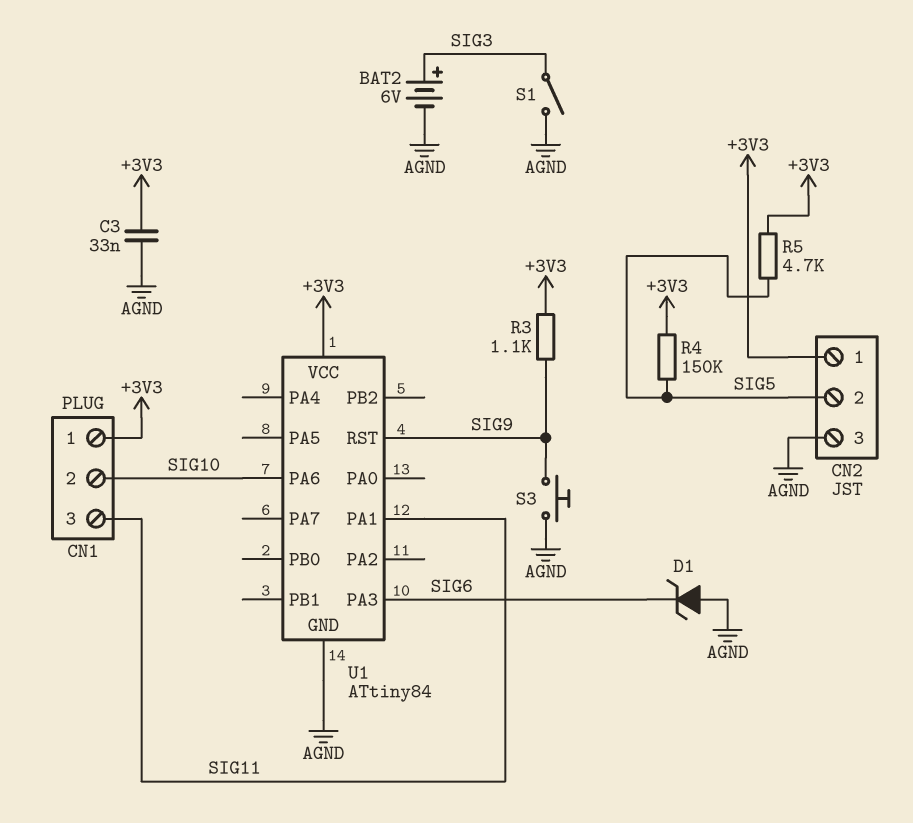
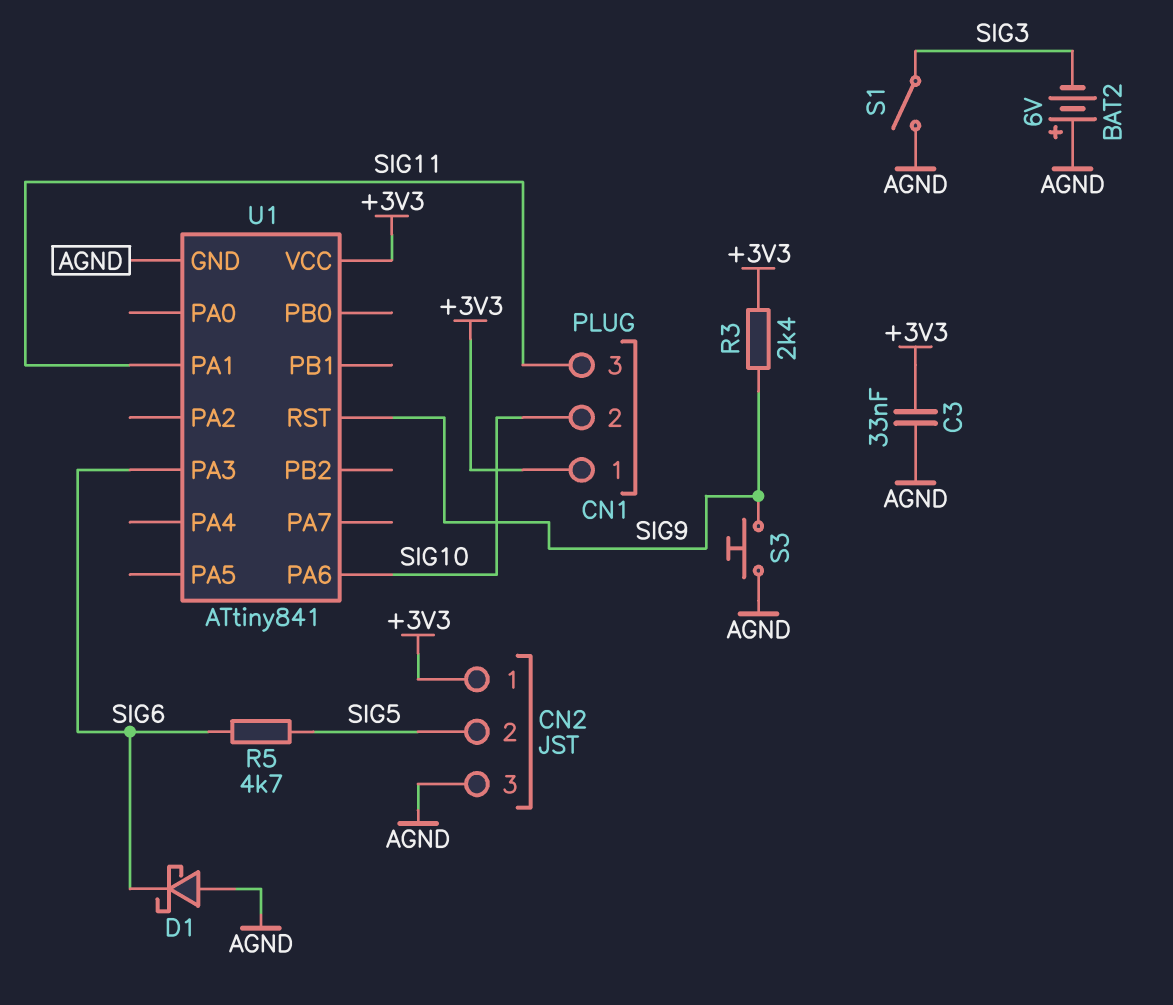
BAT2: 6V (plus SIG3, minus AGND) -> 6V (plus AGND, minus SIG3)
D1: zener (A AGND, K SIG6) -> schottky (A AGND, K SIG6)
R3: 1.1k (+3V3, SIG9) -> 2.4k (+3V3, SIG9)
R4: 150k (+3V3, SIG5) -> none
R5: 4.7k (+3V3, SIG5) -> 4.7k (SIG5, SIG6)
U1: ATtiny84 -> ATtiny841

